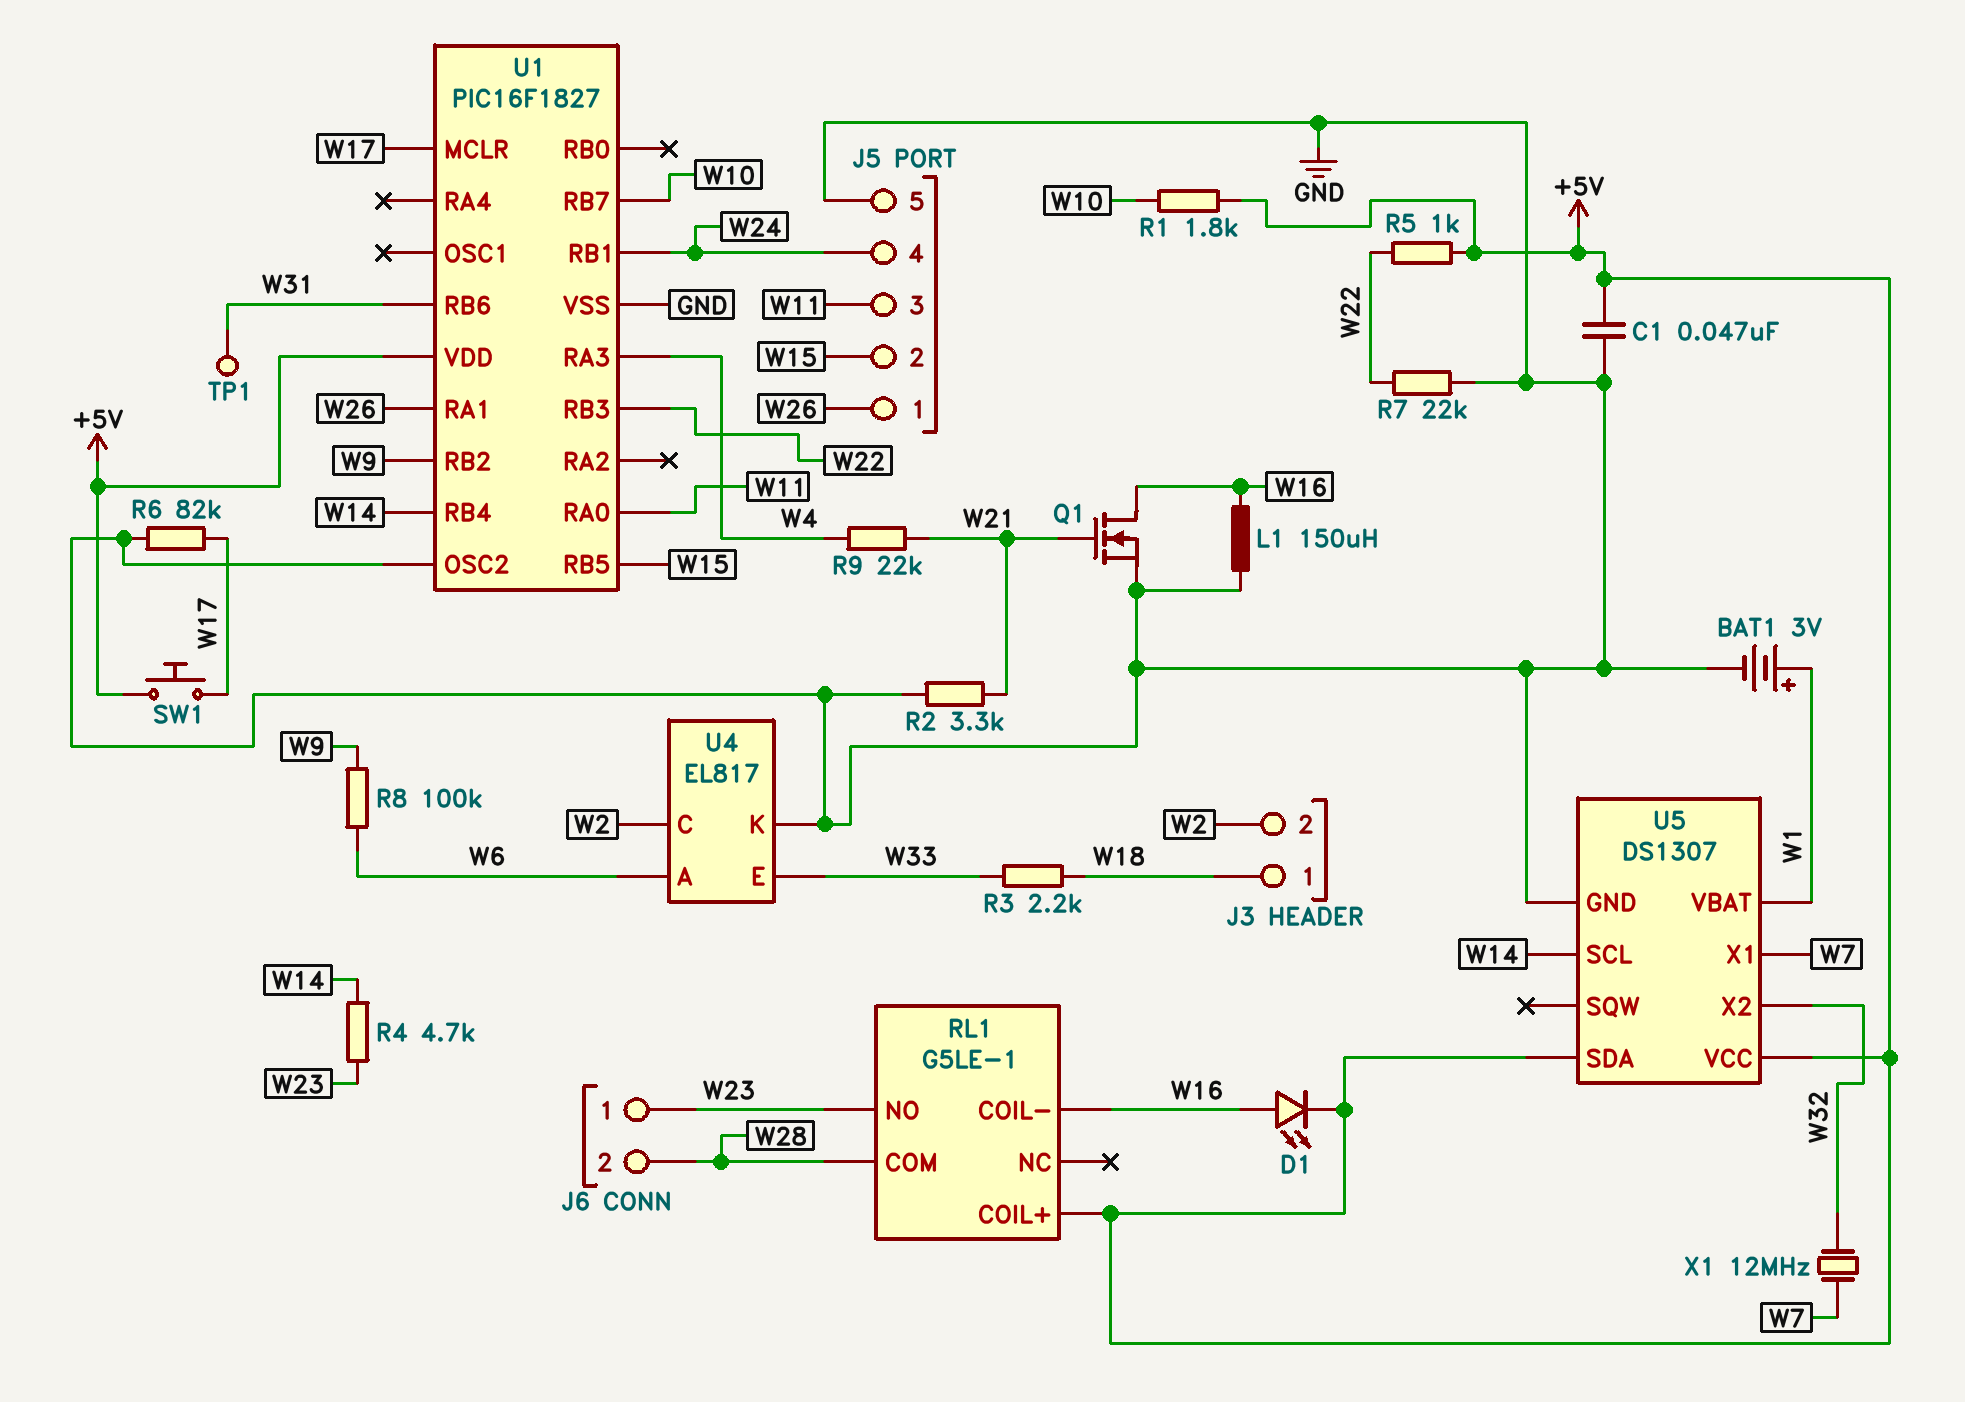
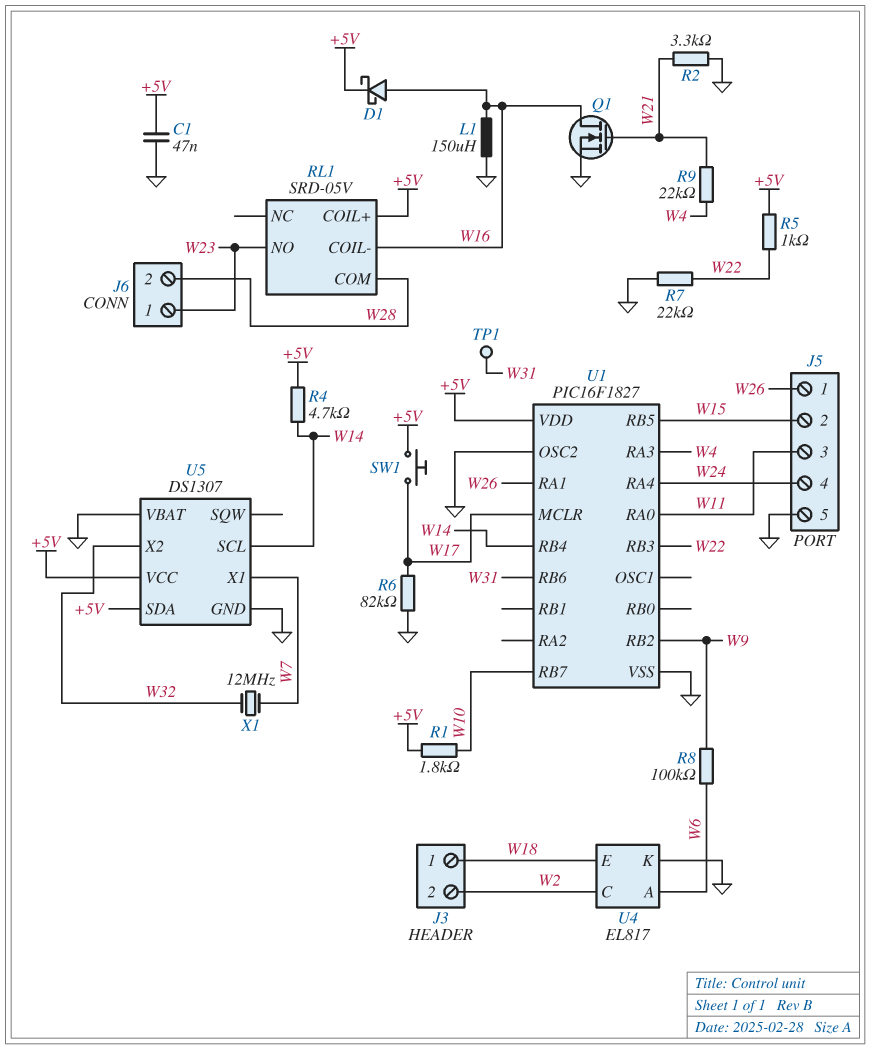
BAT1: 3V (plus W1, minus GND) -> none
D1: LED (A W16, K +5V) -> schottky (A W16, K +5V)
R3: 2.2k (W18, W33) -> none
R4: 4.7k (W14, W23) -> 4.7k (+5V, W14)
RL1: G5LE-1 -> SRD-05V
U1 pin RA4: none -> W24
U1 pin RB1: W24 -> none
U4 pin E: W33 -> W18
U5 pin VBAT: W1 -> GND

